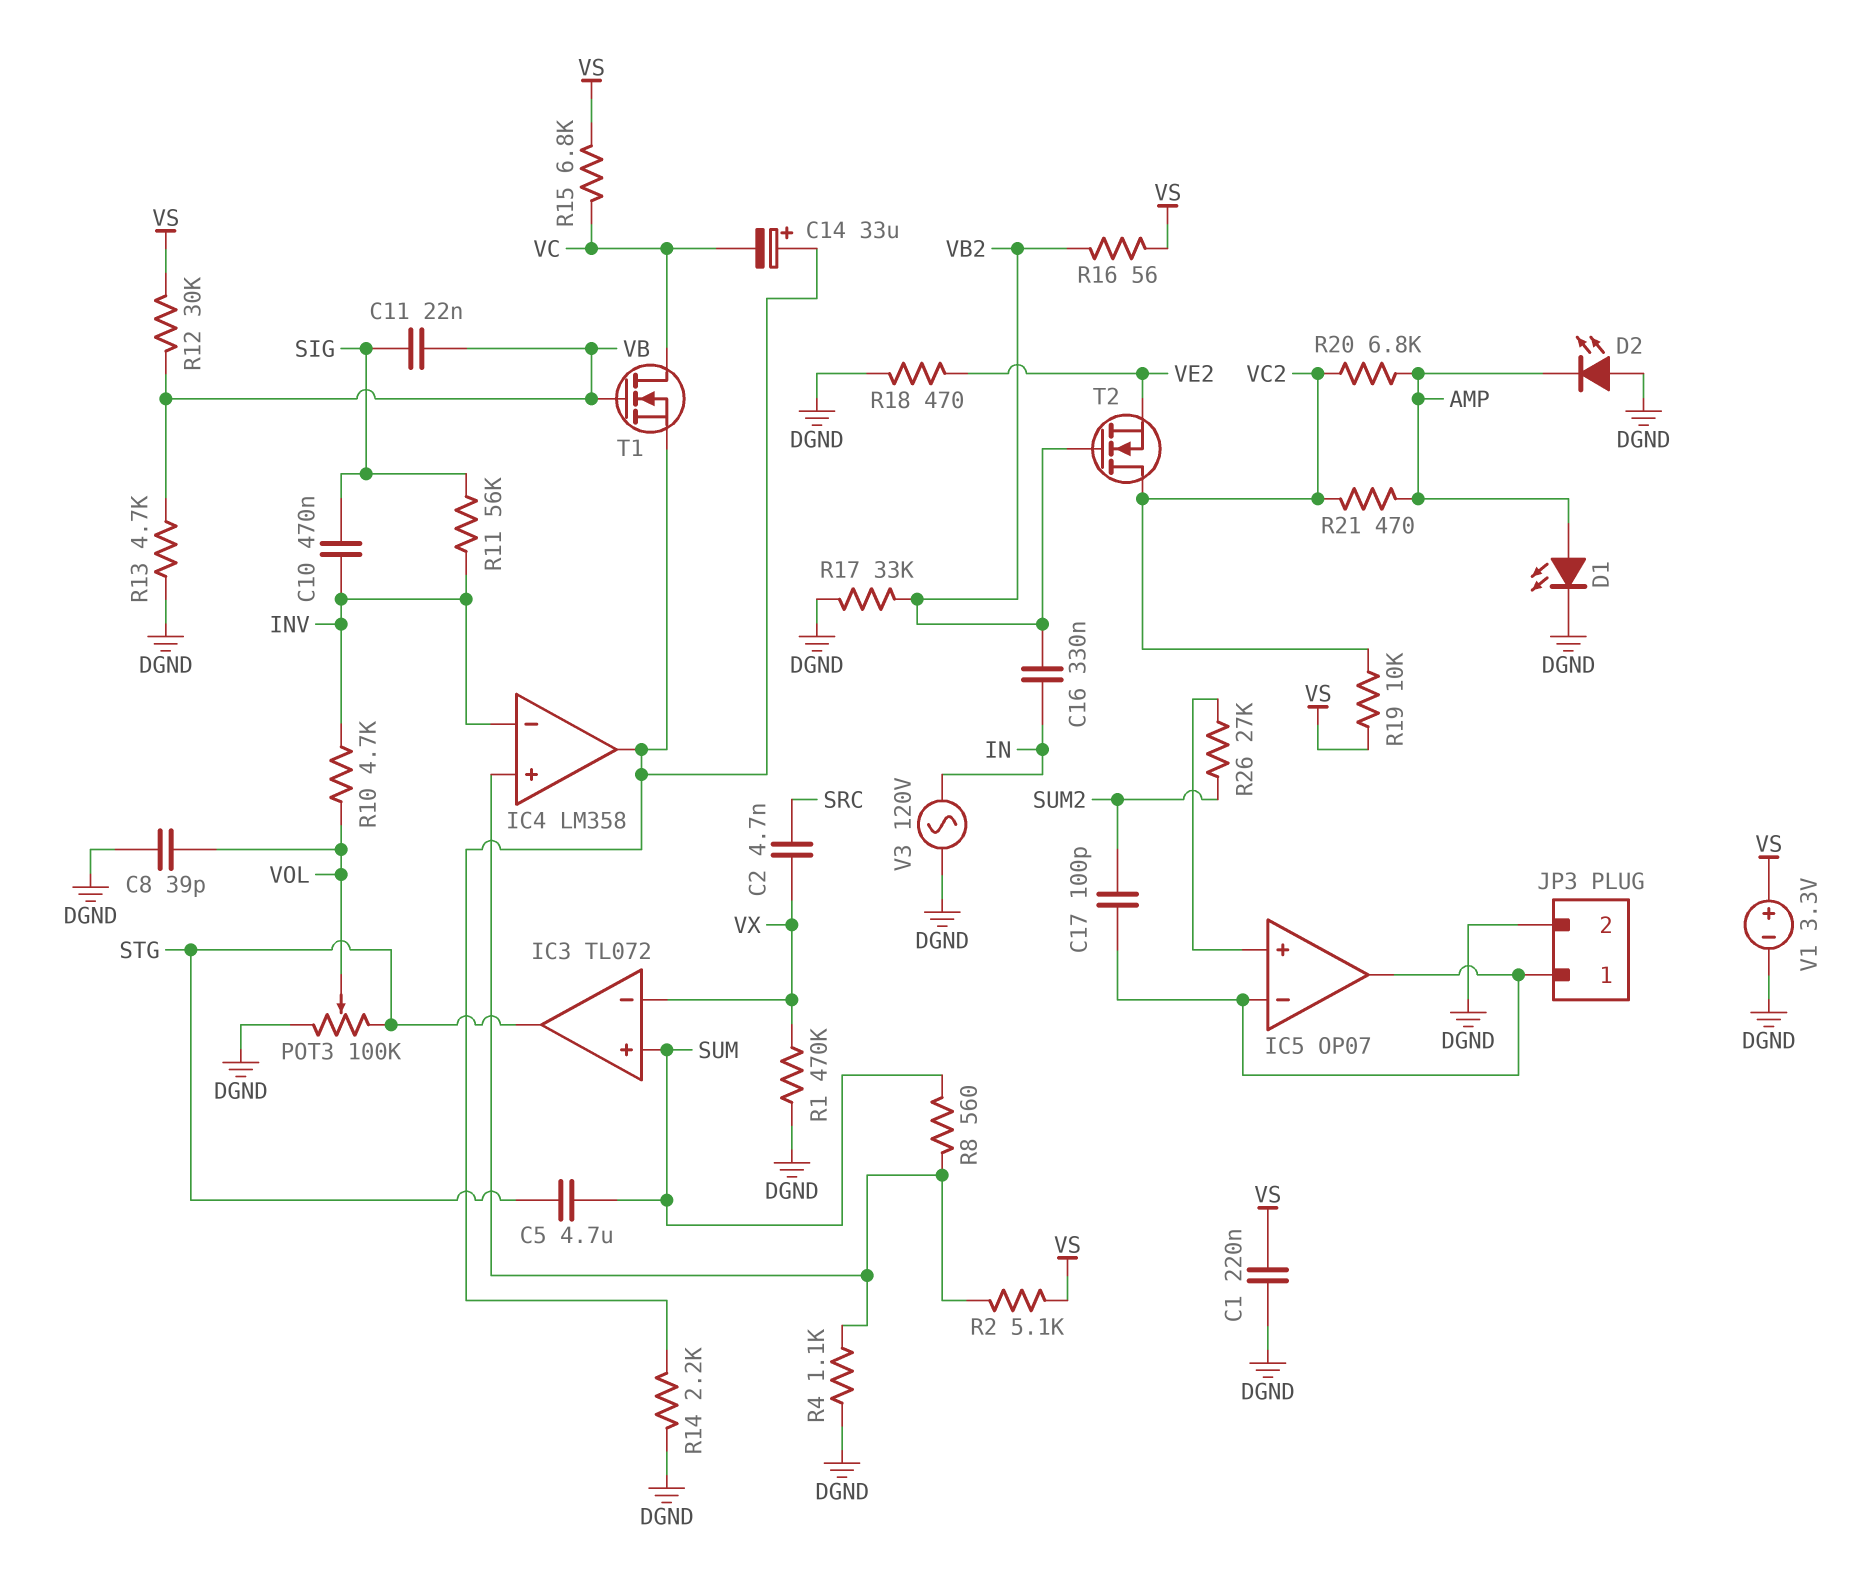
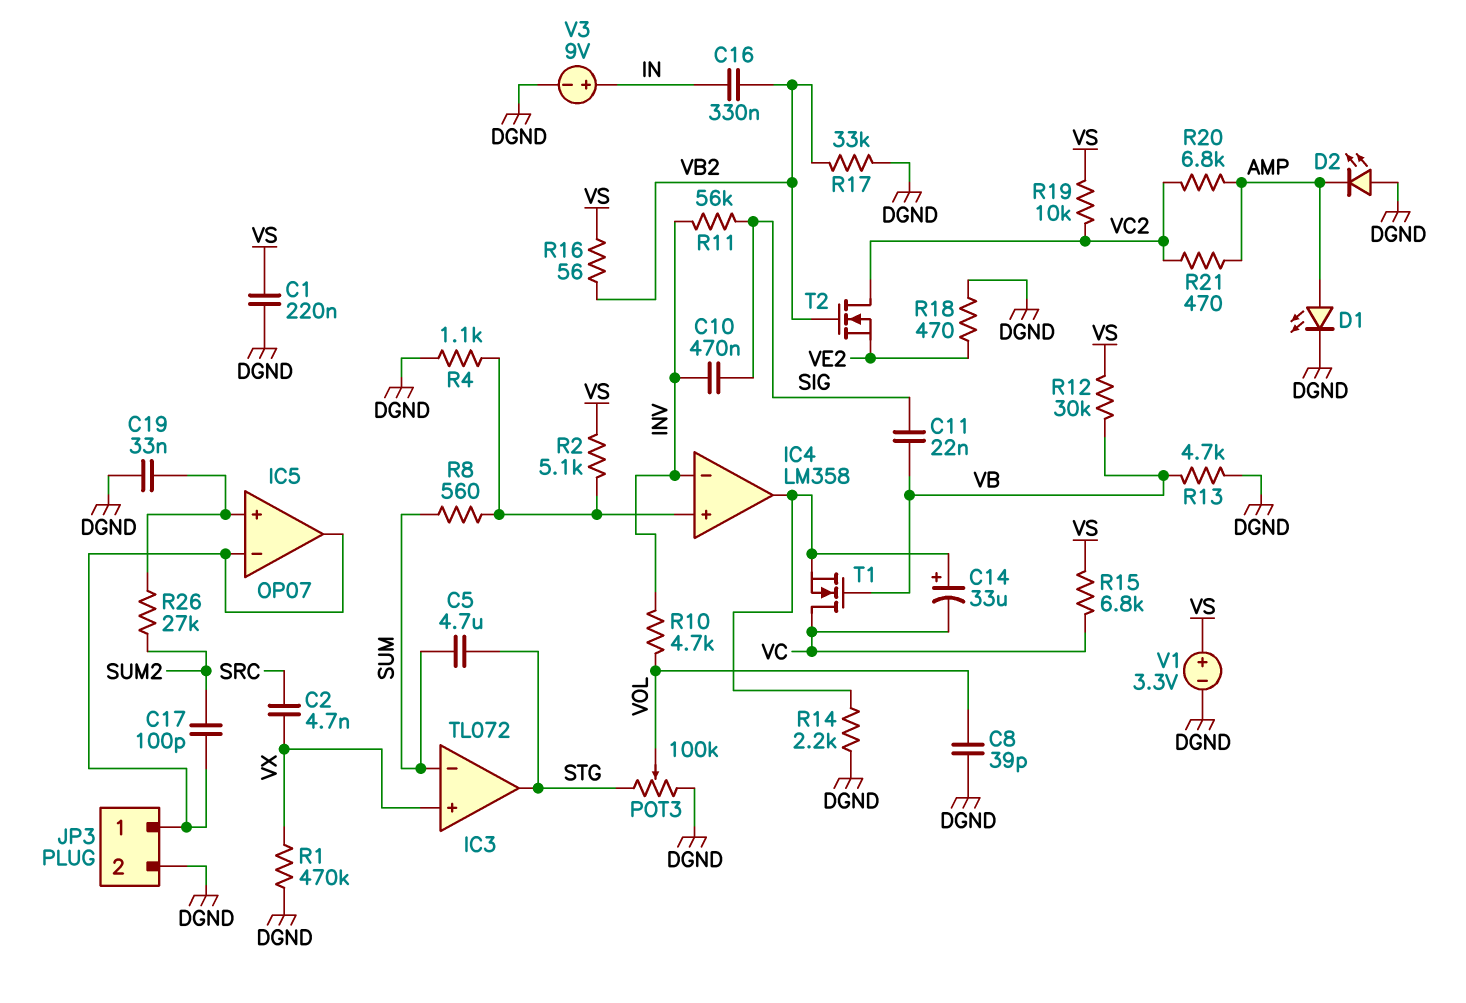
C19: none -> 33nF (DGND, IC5/in+)
IC3 pin in+: SUM -> VX
IC3 pin in-: VX -> SUM
V3: AC 120V (DGND, IN) -> 9V (plus IN, minus DGND)

